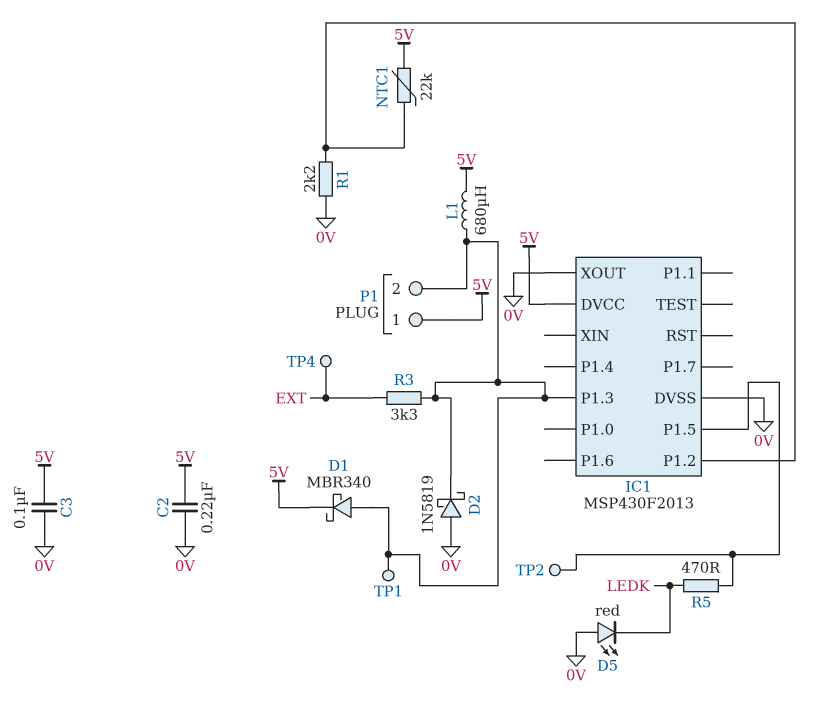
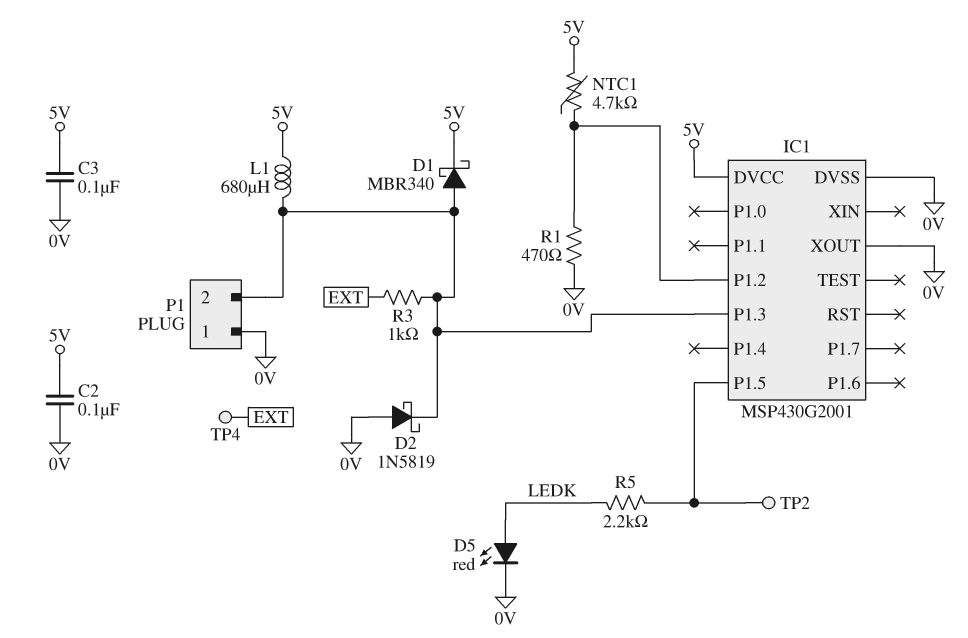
C2: 220nF (0V, 5V) -> 100nF (0V, 5V)
D5: LED red (A 0V, K LEDK) -> LED red (A LEDK, K 0V)
IC1: MSP430F2013 -> MSP430G2001
NTC1: 22k (5V, IC1/P1.2) -> 4.7k (5V, IC1/P1.2)
P1 pin 1: 5V -> 0V
R1: 2.2k (0V, IC1/P1.2) -> 470 (0V, IC1/P1.2)
R3: 3.3k (EXT, IC1/P1.3) -> 1k (EXT, IC1/P1.3)
R5: 470 (IC1/P1.5, LEDK) -> 2.2k (IC1/P1.5, LEDK)
TP1: test point (IC1/P1.3) -> none

